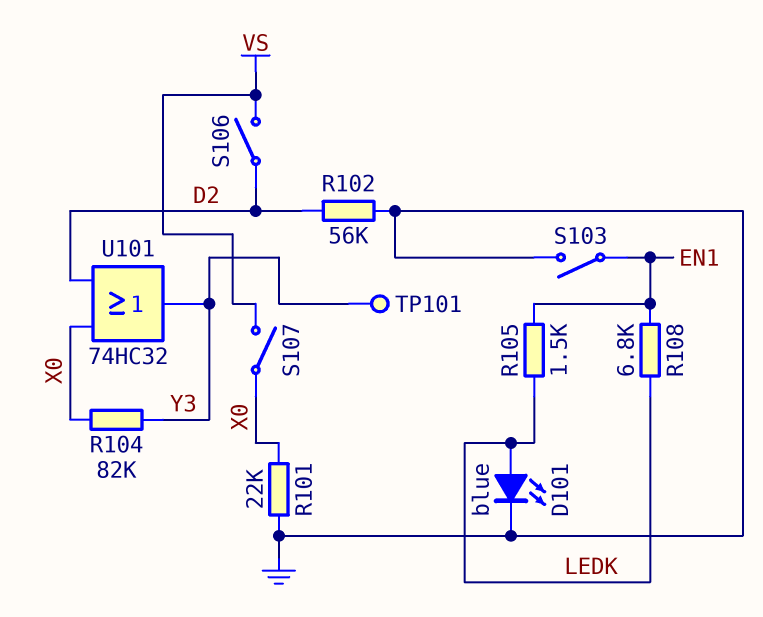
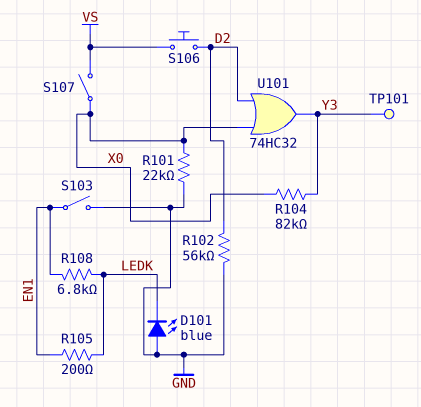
D101: LED blue (A LEDK, K GND) -> LED blue (A GND, K LEDK)
R105: 1.5k (EN1, LEDK) -> 200 (EN1, LEDK)
S106: switch (D2, VS) -> button (D2, VS)

